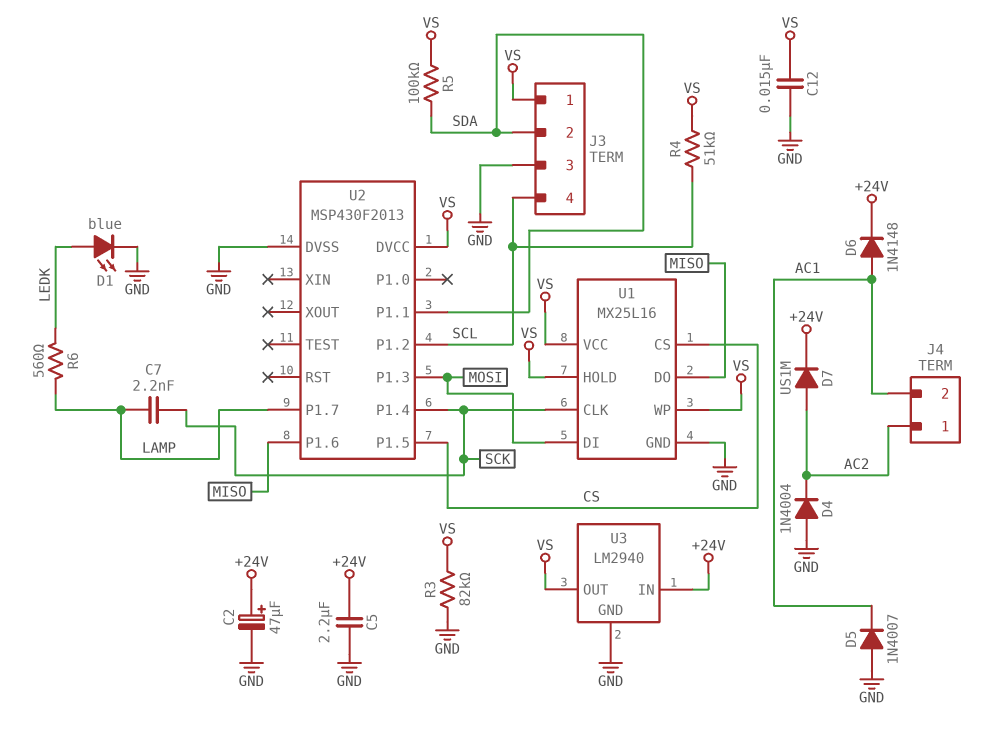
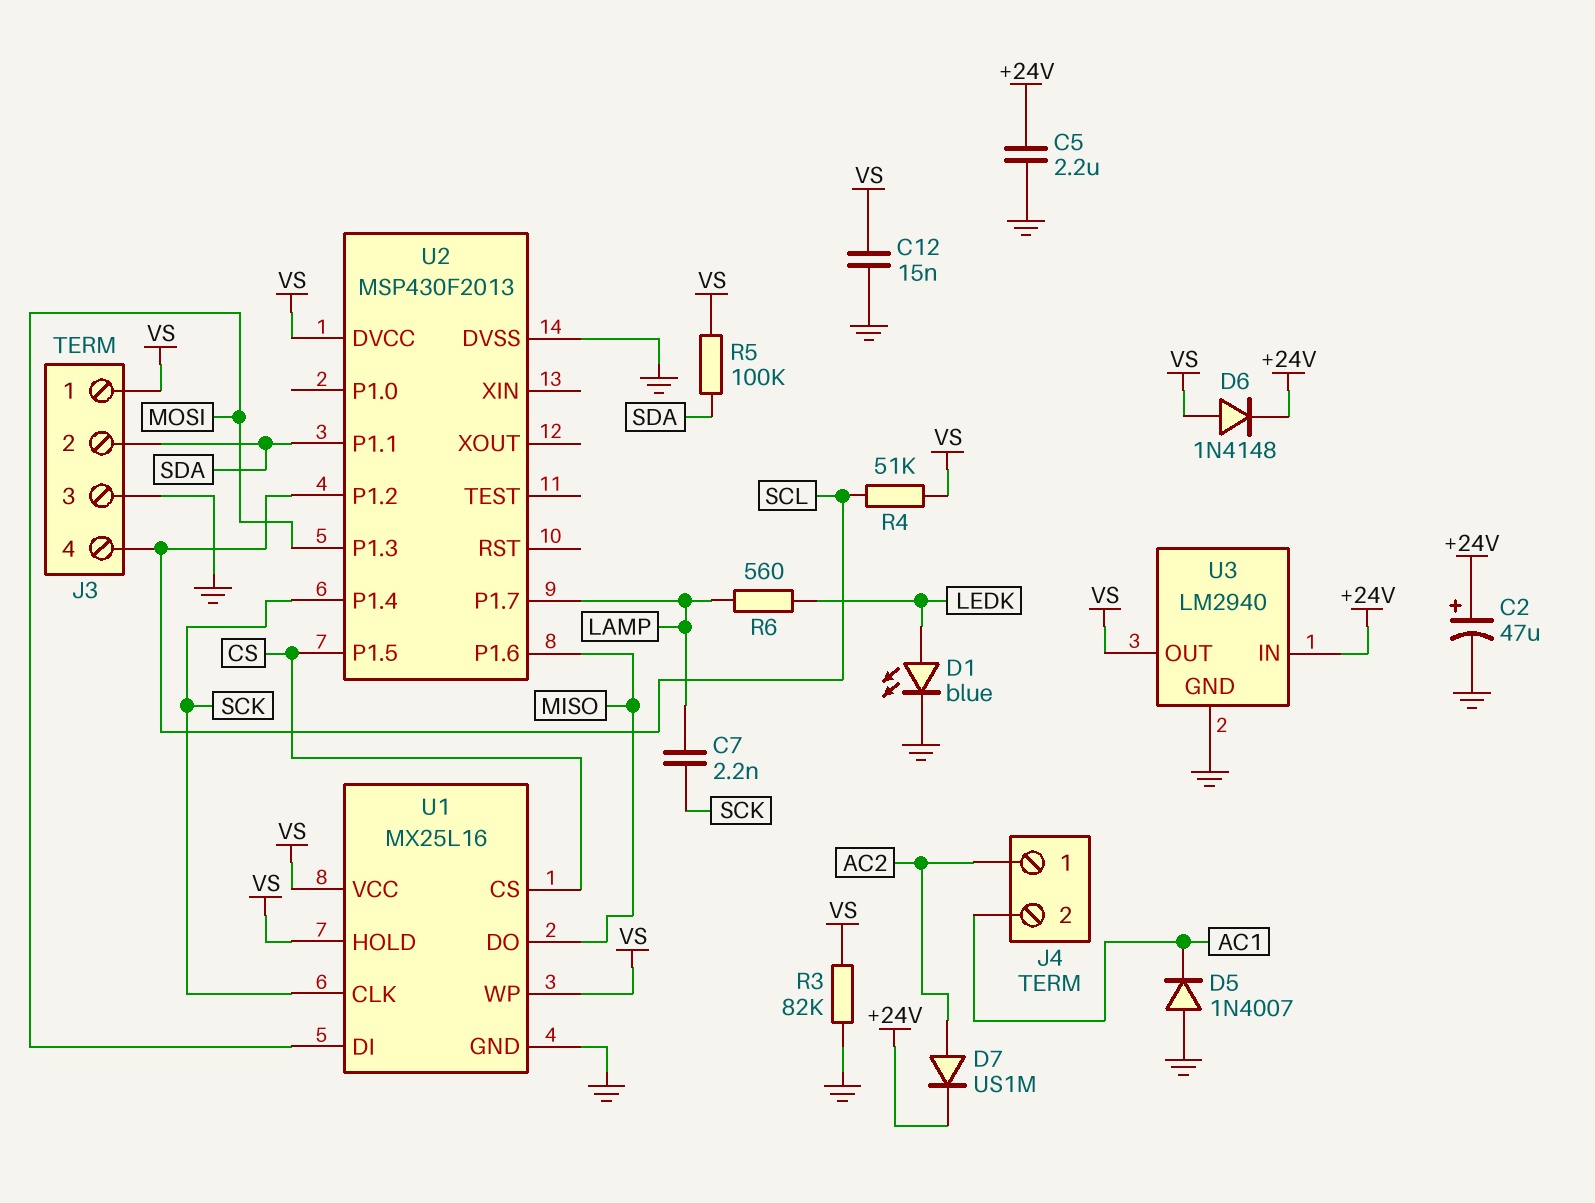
D4: diode 1N4004 (A GND, K AC2) -> none
D6: diode 1N4148 (A AC1, K +24V) -> diode 1N4148 (A VS, K +24V)

